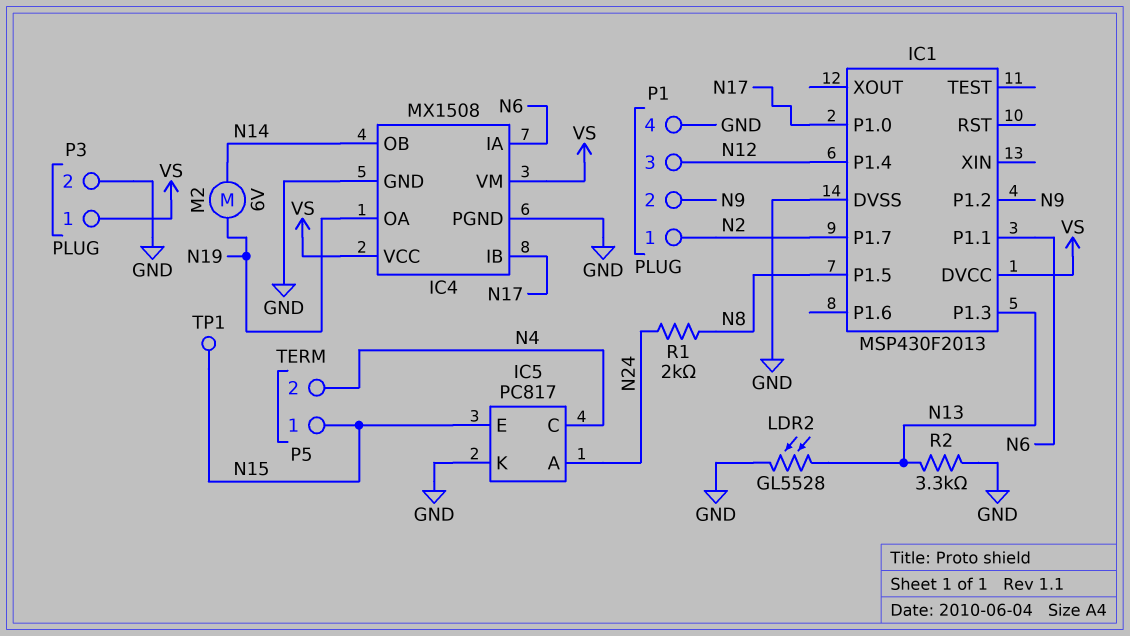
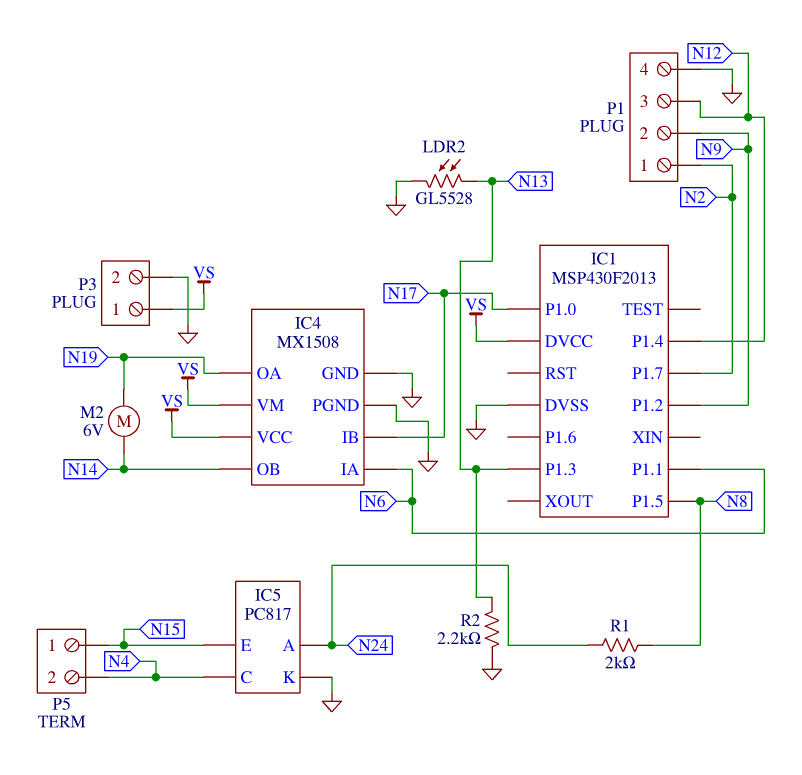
R2: 3.3k (GND, N13) -> 2.2k (GND, N13)
TP1: test point (N15) -> none

